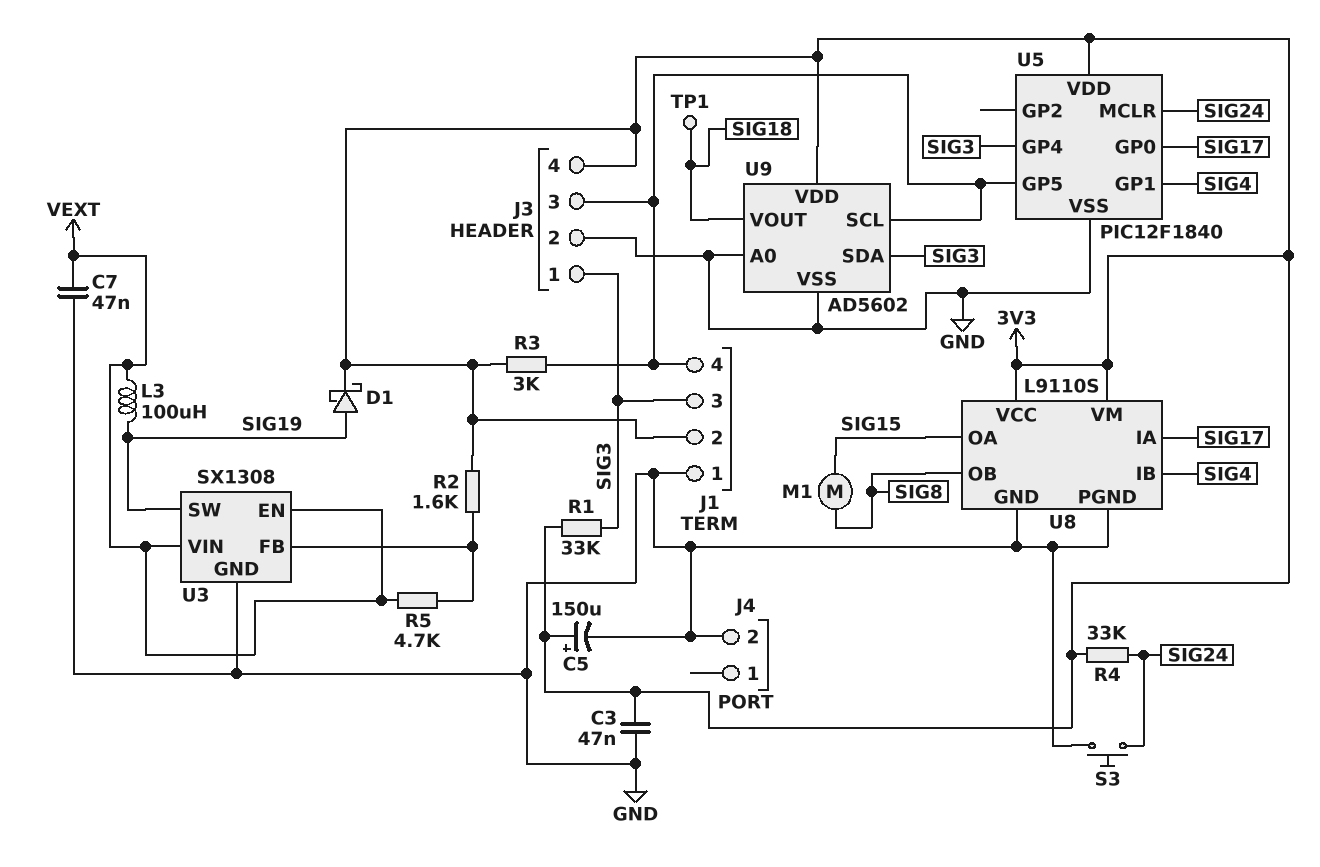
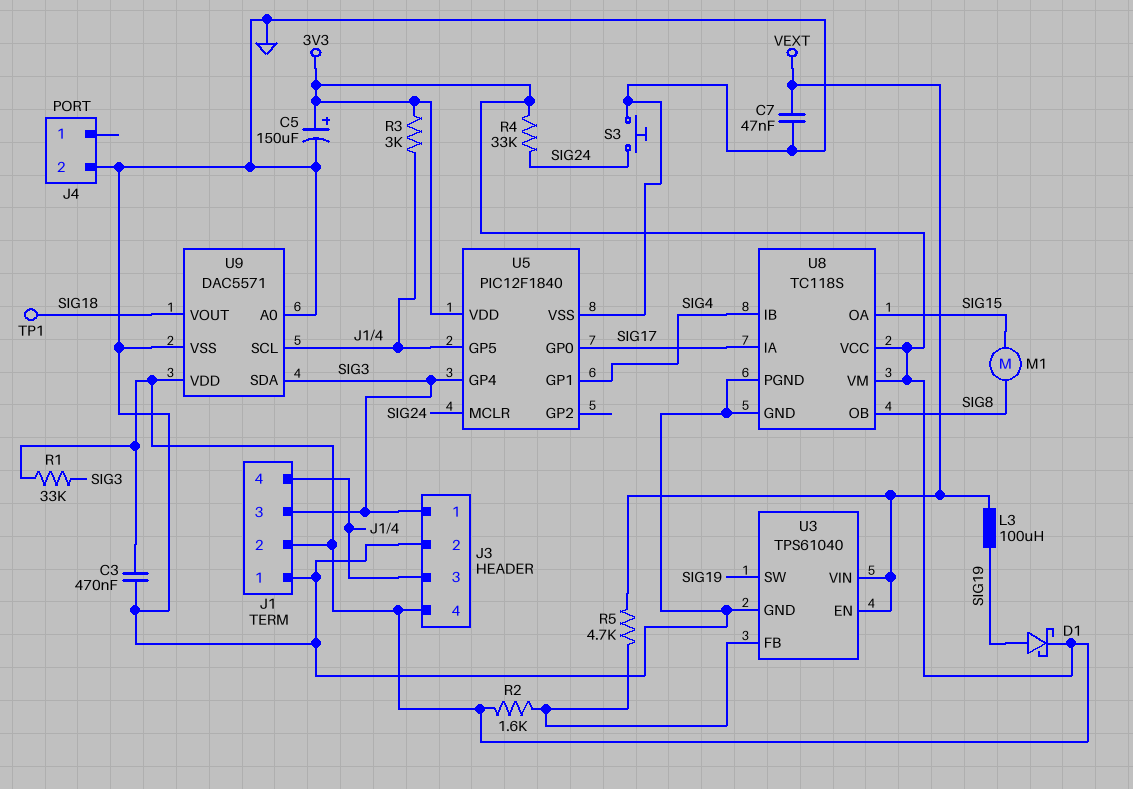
C3: 47nF (3V3, GND) -> 470nF (3V3, GND)
U3: SX1308 -> TPS61040
U8: L9110S -> TC118S
U9: AD5602 -> DAC5571

